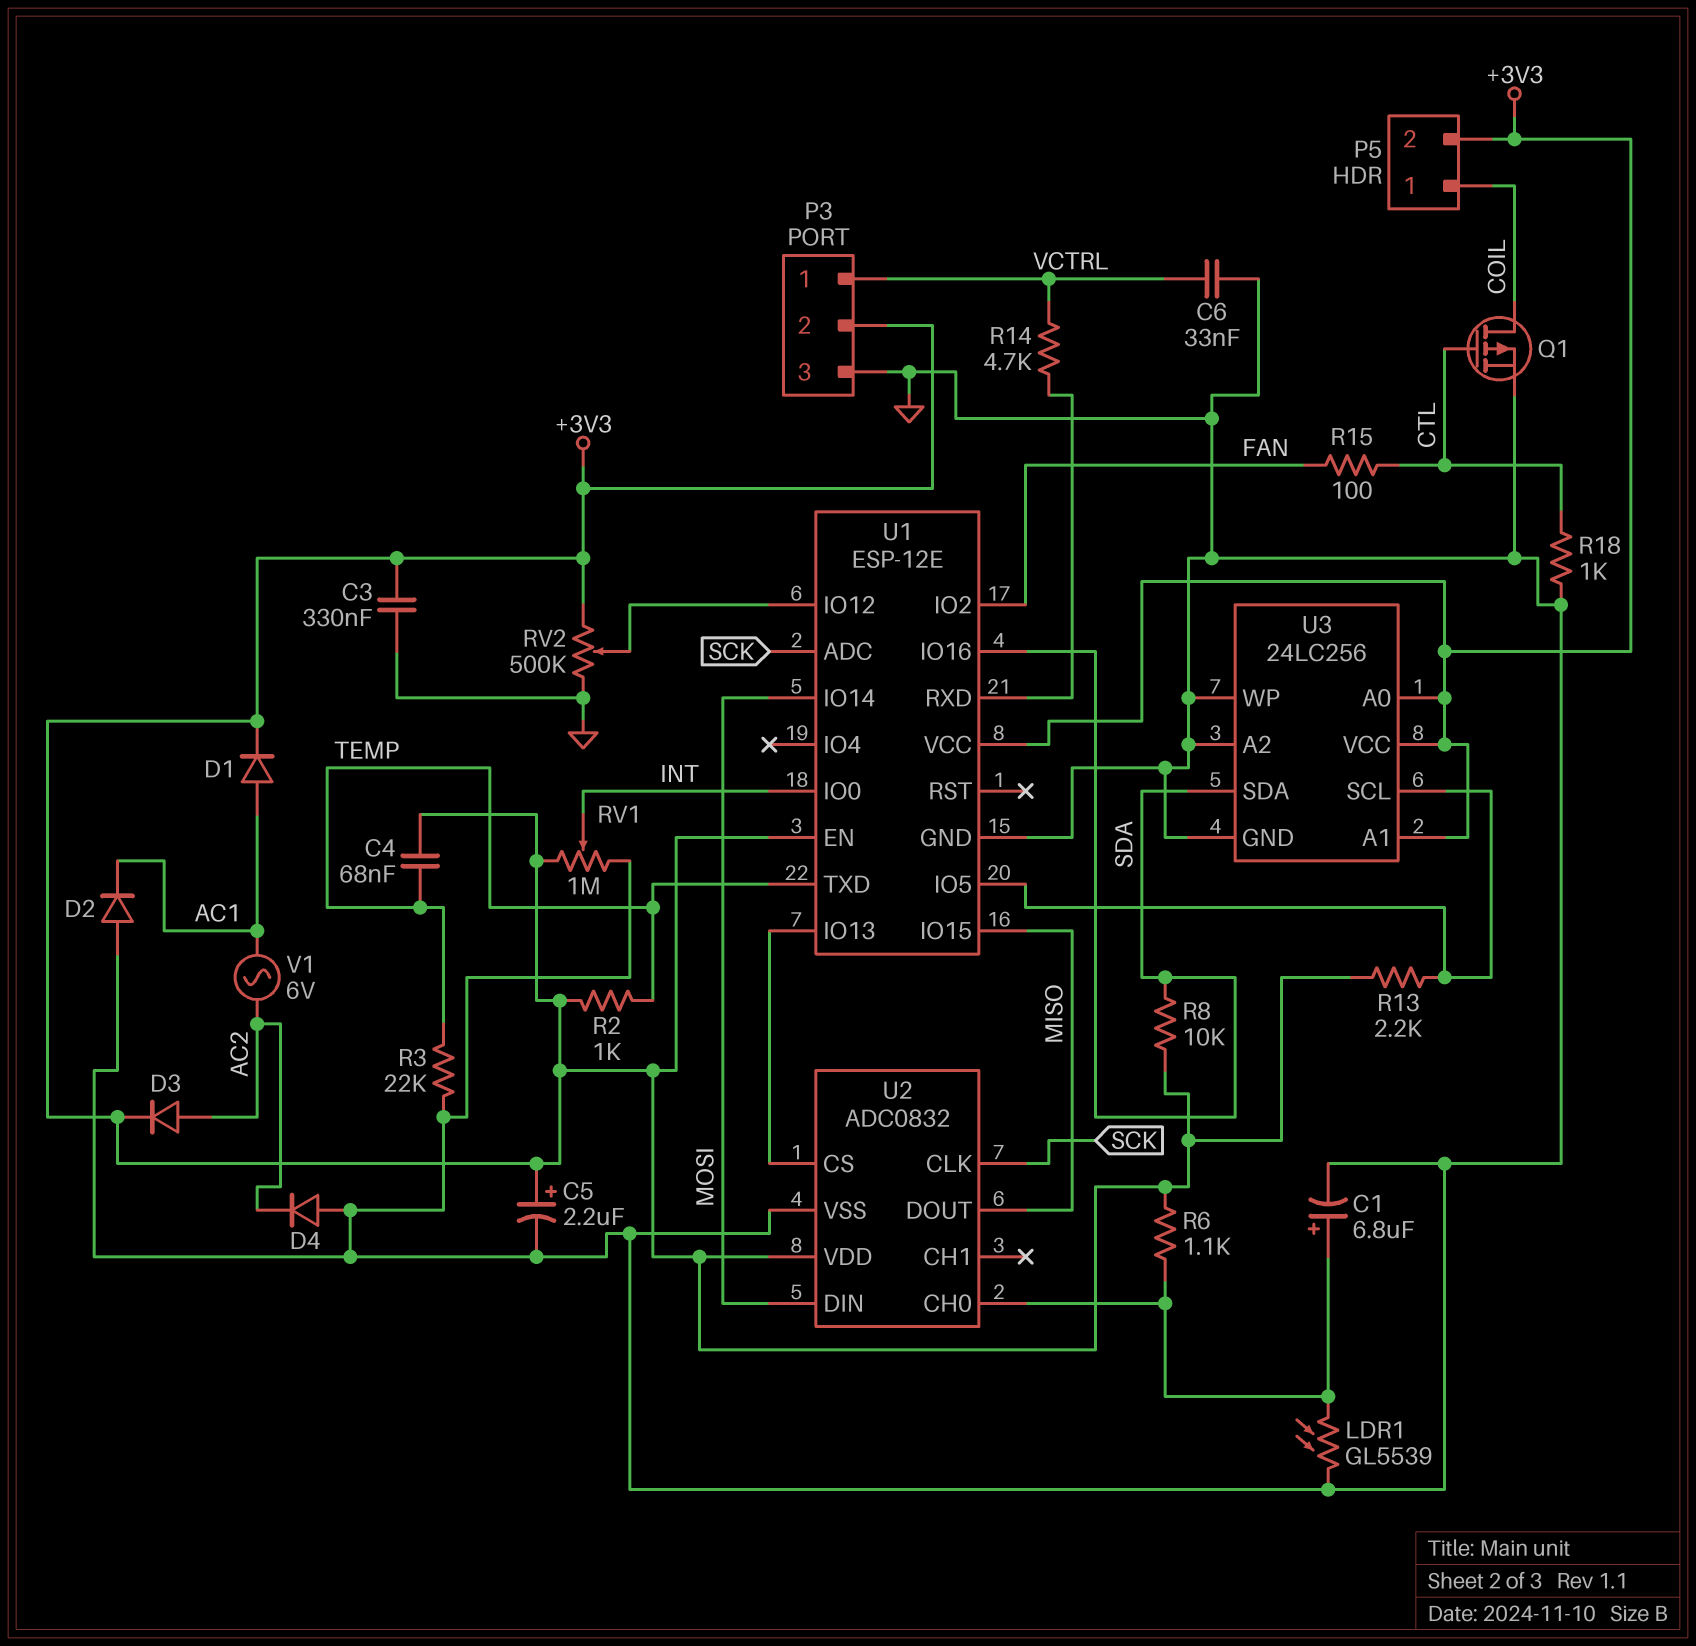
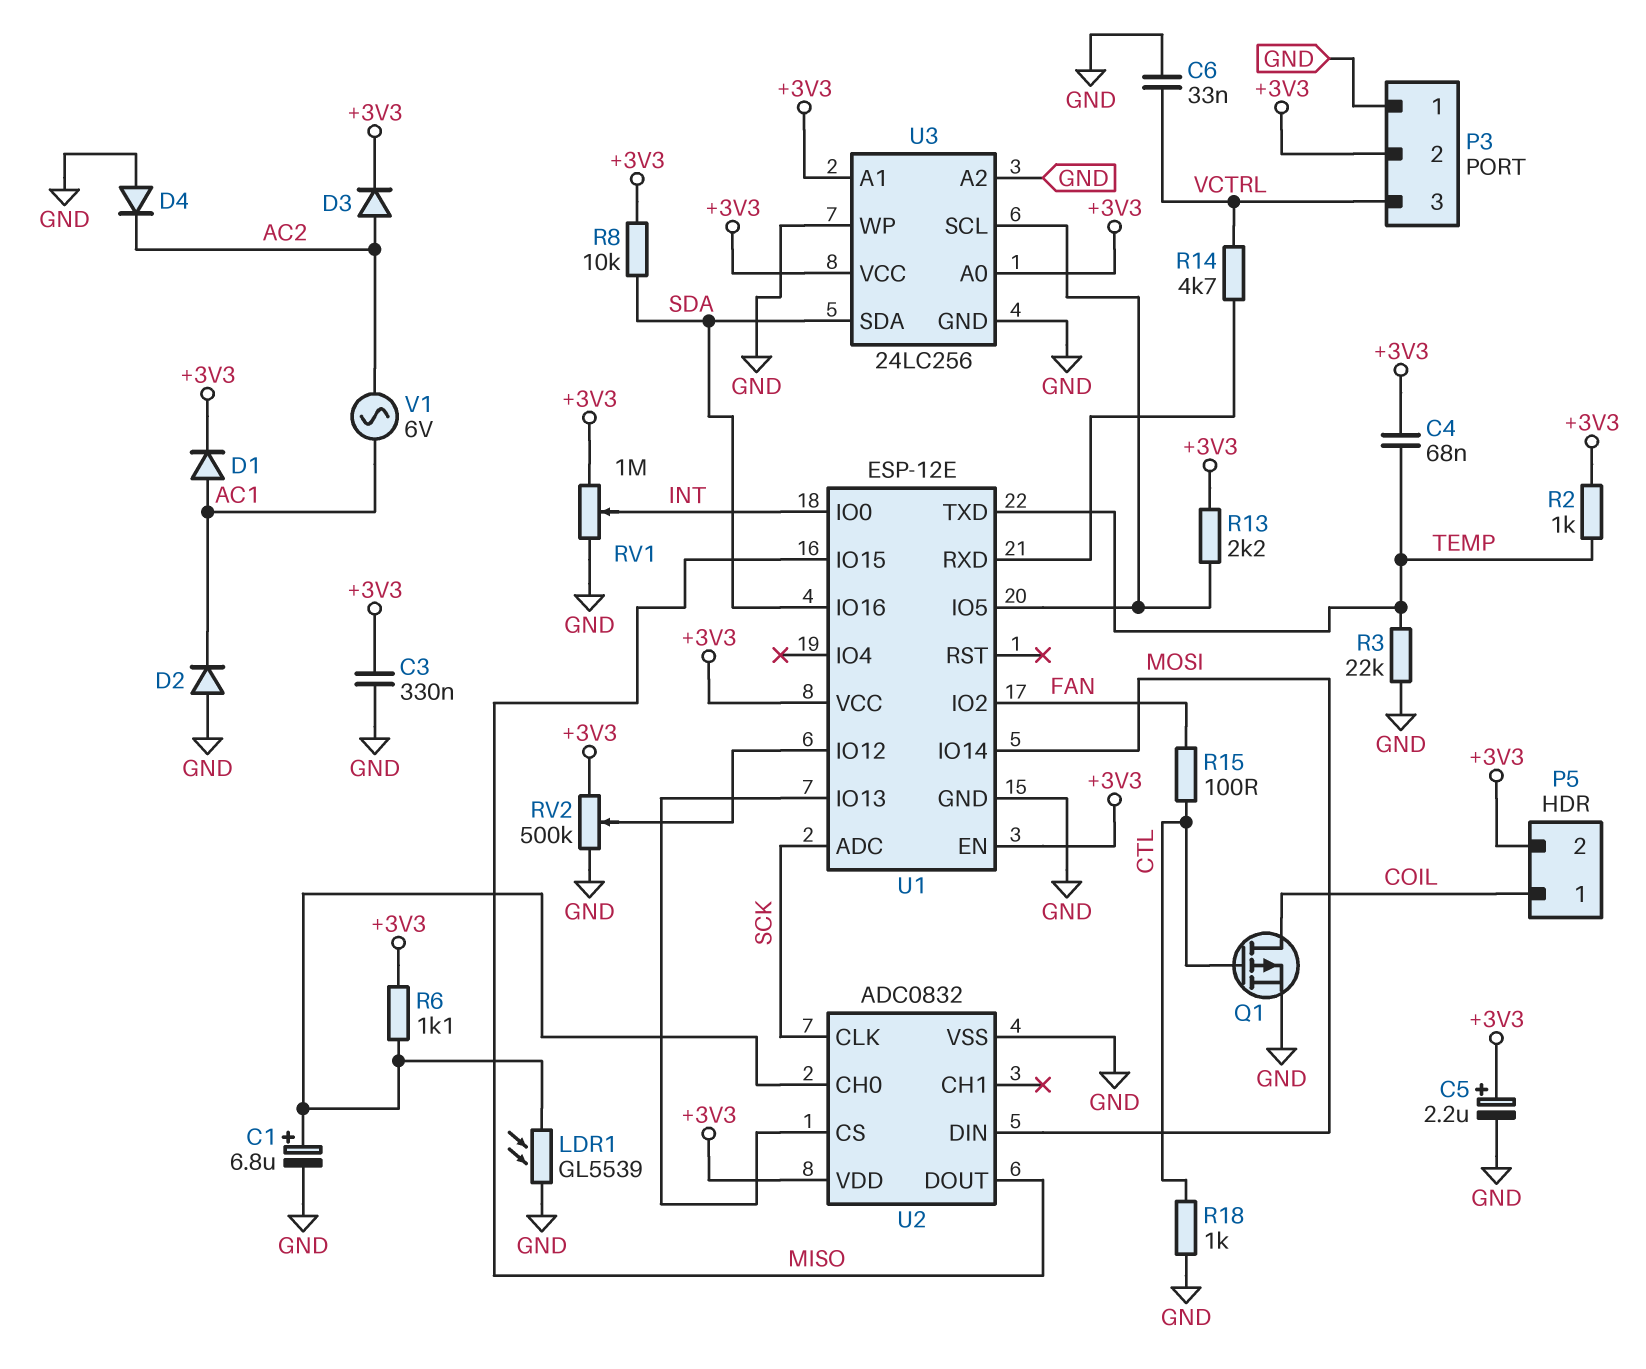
P3 pin 1: VCTRL -> GND
P3 pin 3: GND -> VCTRL

